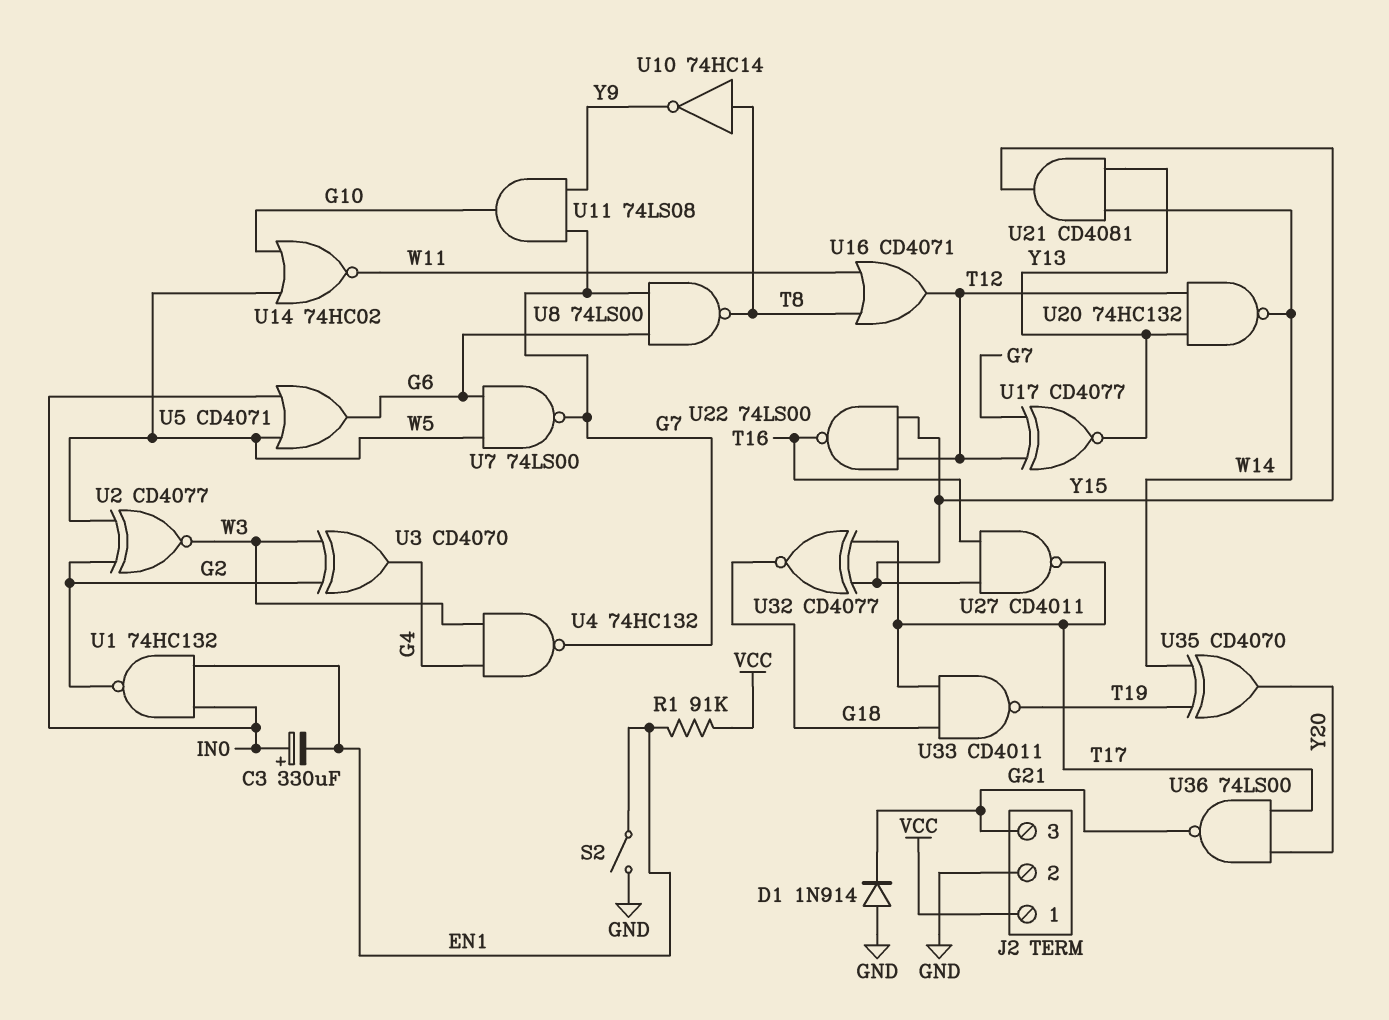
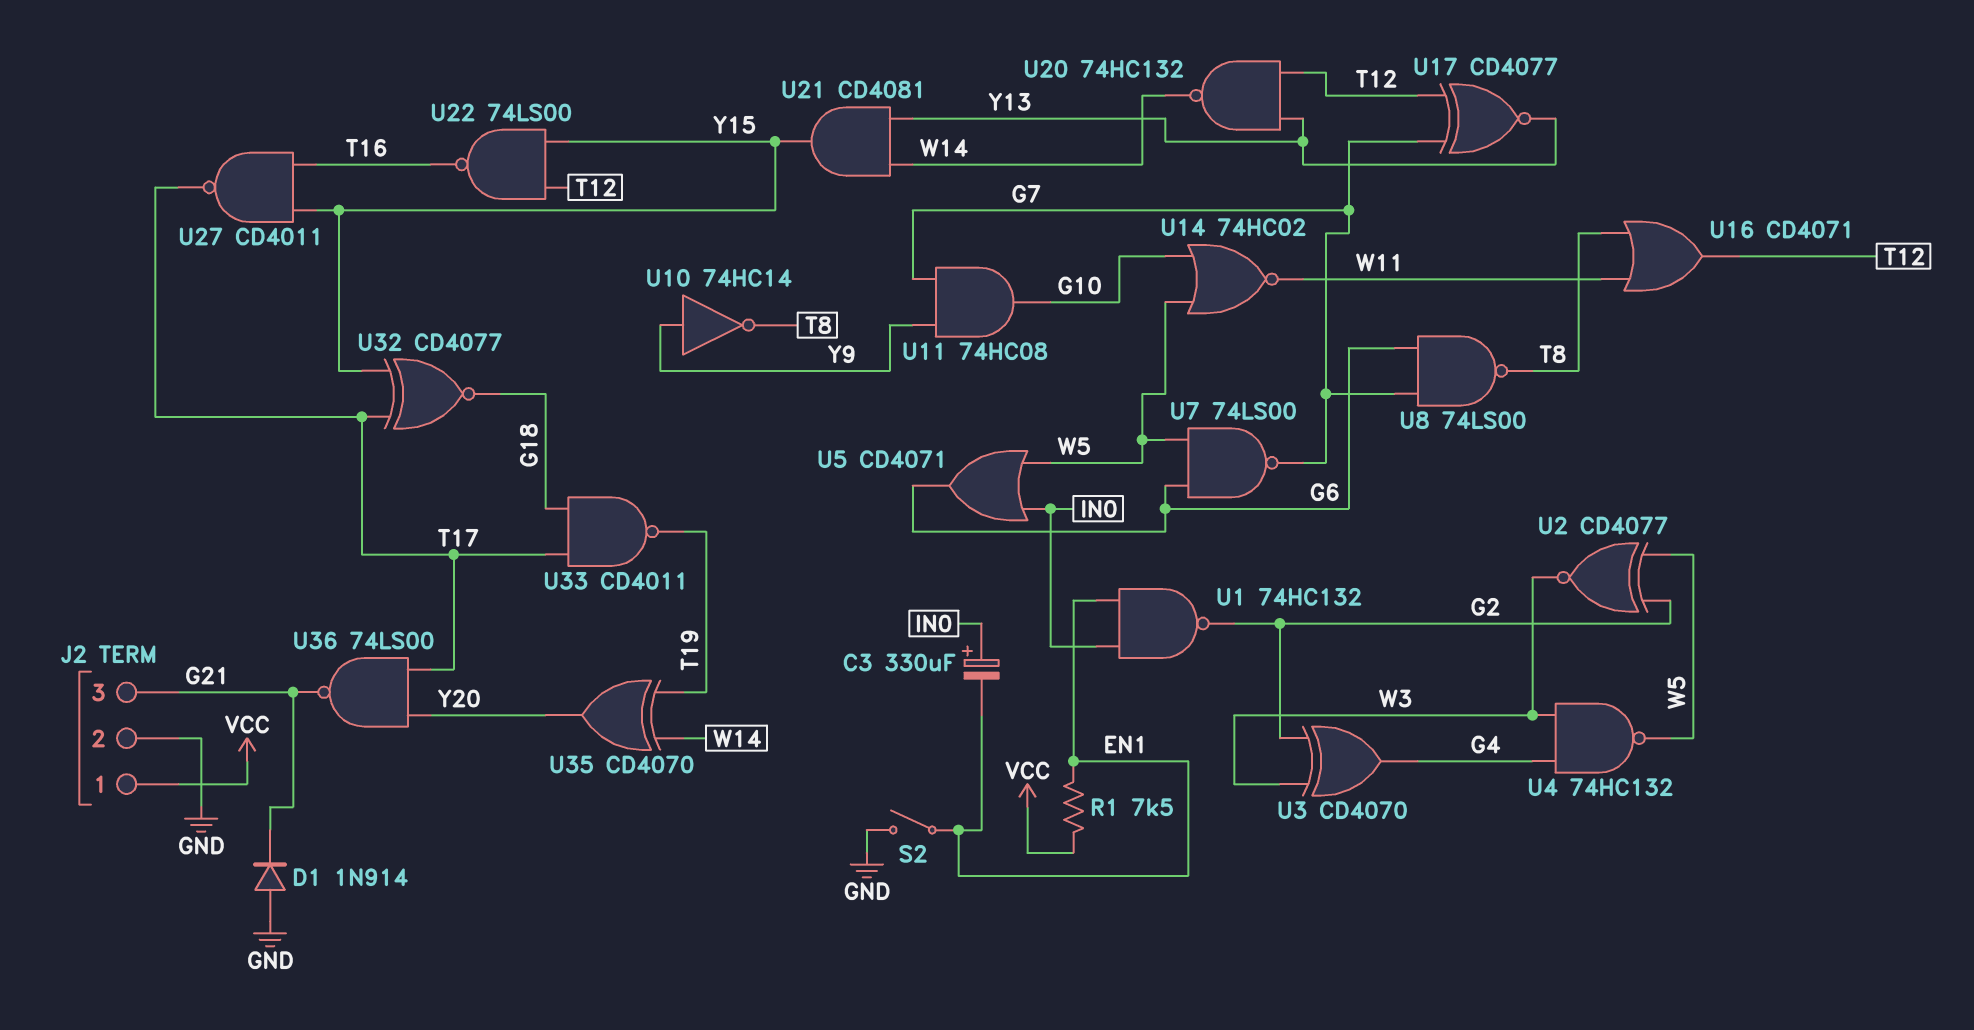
R1: 91k (EN1, VCC) -> 7.5k (EN1, VCC)
U4: NAND 74HC132 (in G4, in W3, out G7) -> NAND 74HC132 (in G4, in W3, out W5)
U10: NOT 74HC14 (in T8, out Y9) -> NOT 74HC14 (in Y9, out T8)
U11: AND 74LS08 (in G7, in Y9, out G10) -> AND 74HC08 (in G7, in Y9, out G10)

